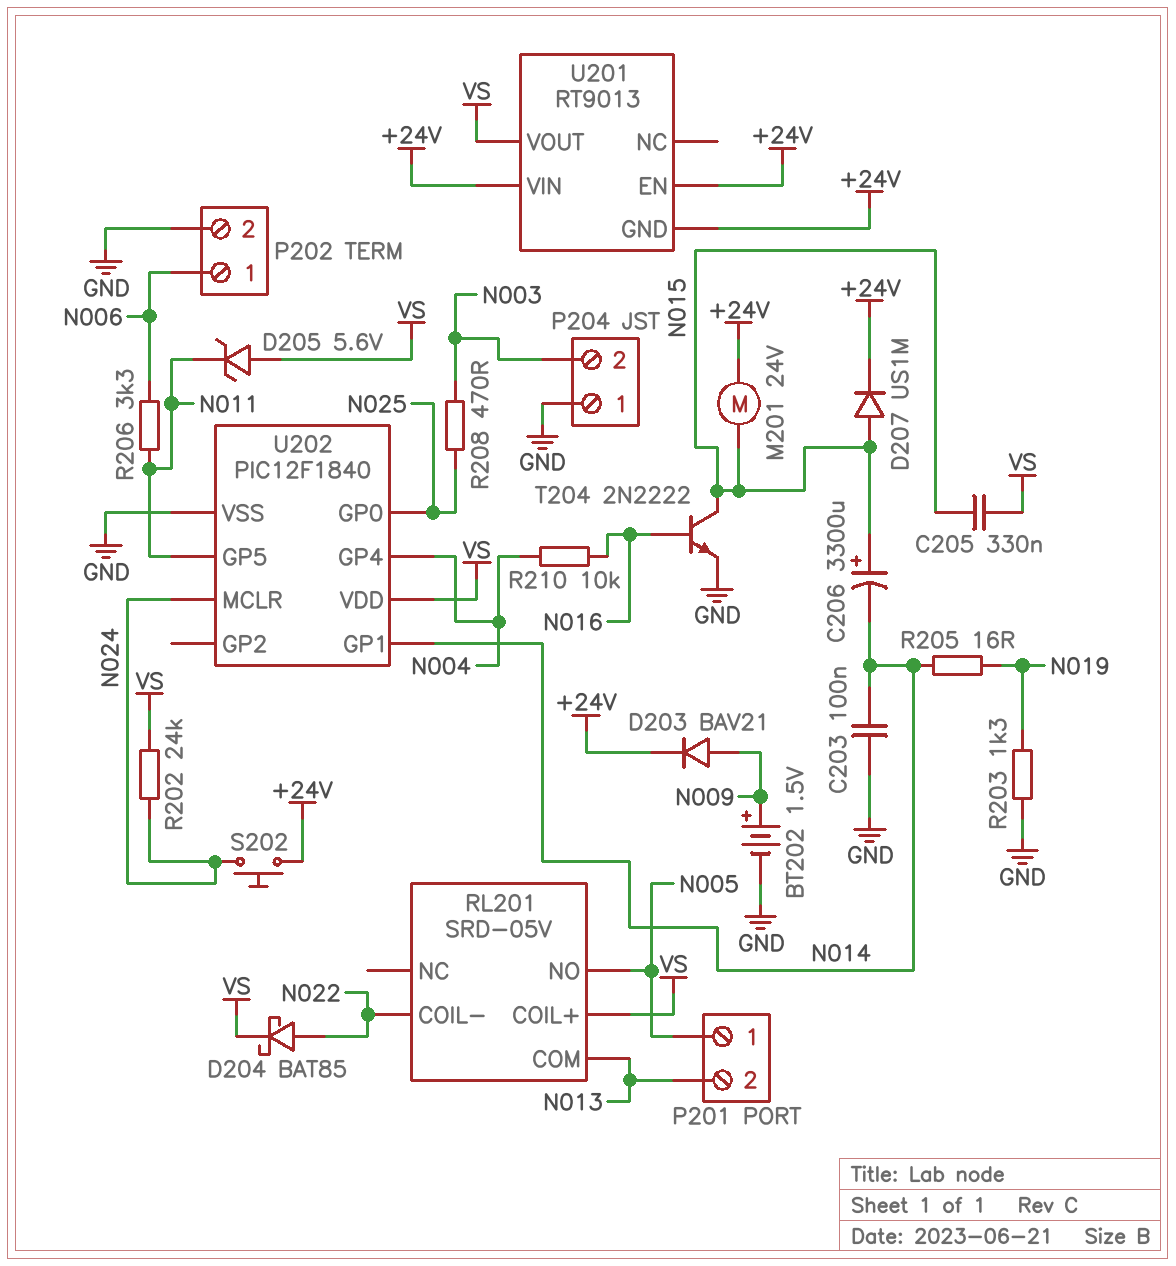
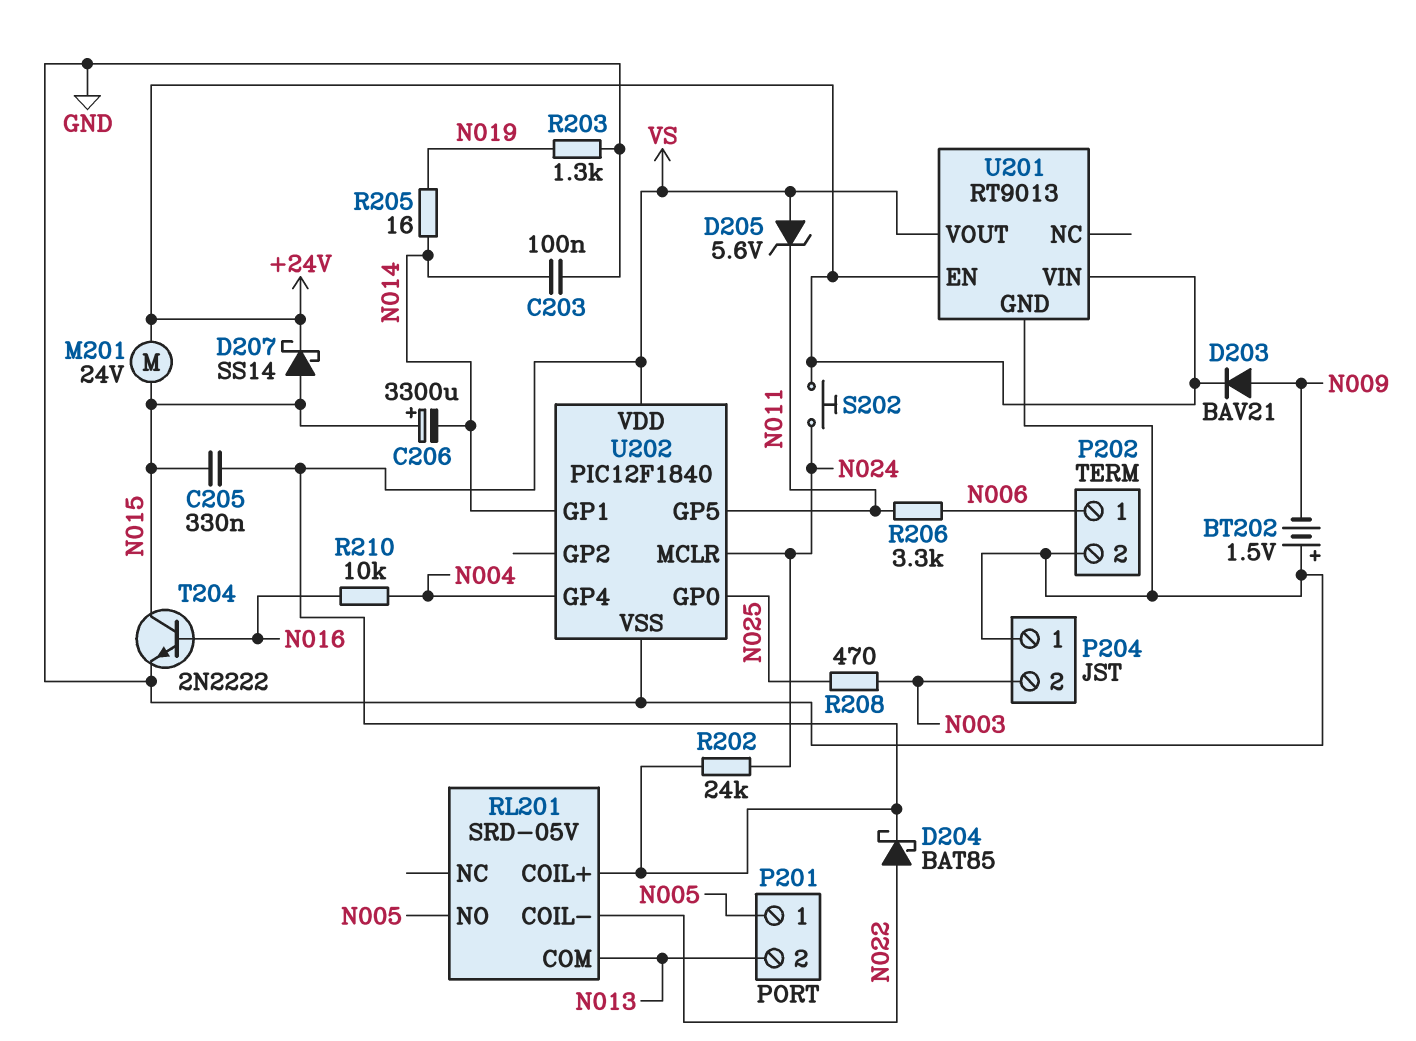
BT202: 1.5V (plus N009, minus GND) -> 1.5V (plus GND, minus N009)
D207: diode US1M (A N015, K +24V) -> schottky SS14 (A N015, K +24V)
U201 pin GND: +24V -> GND

